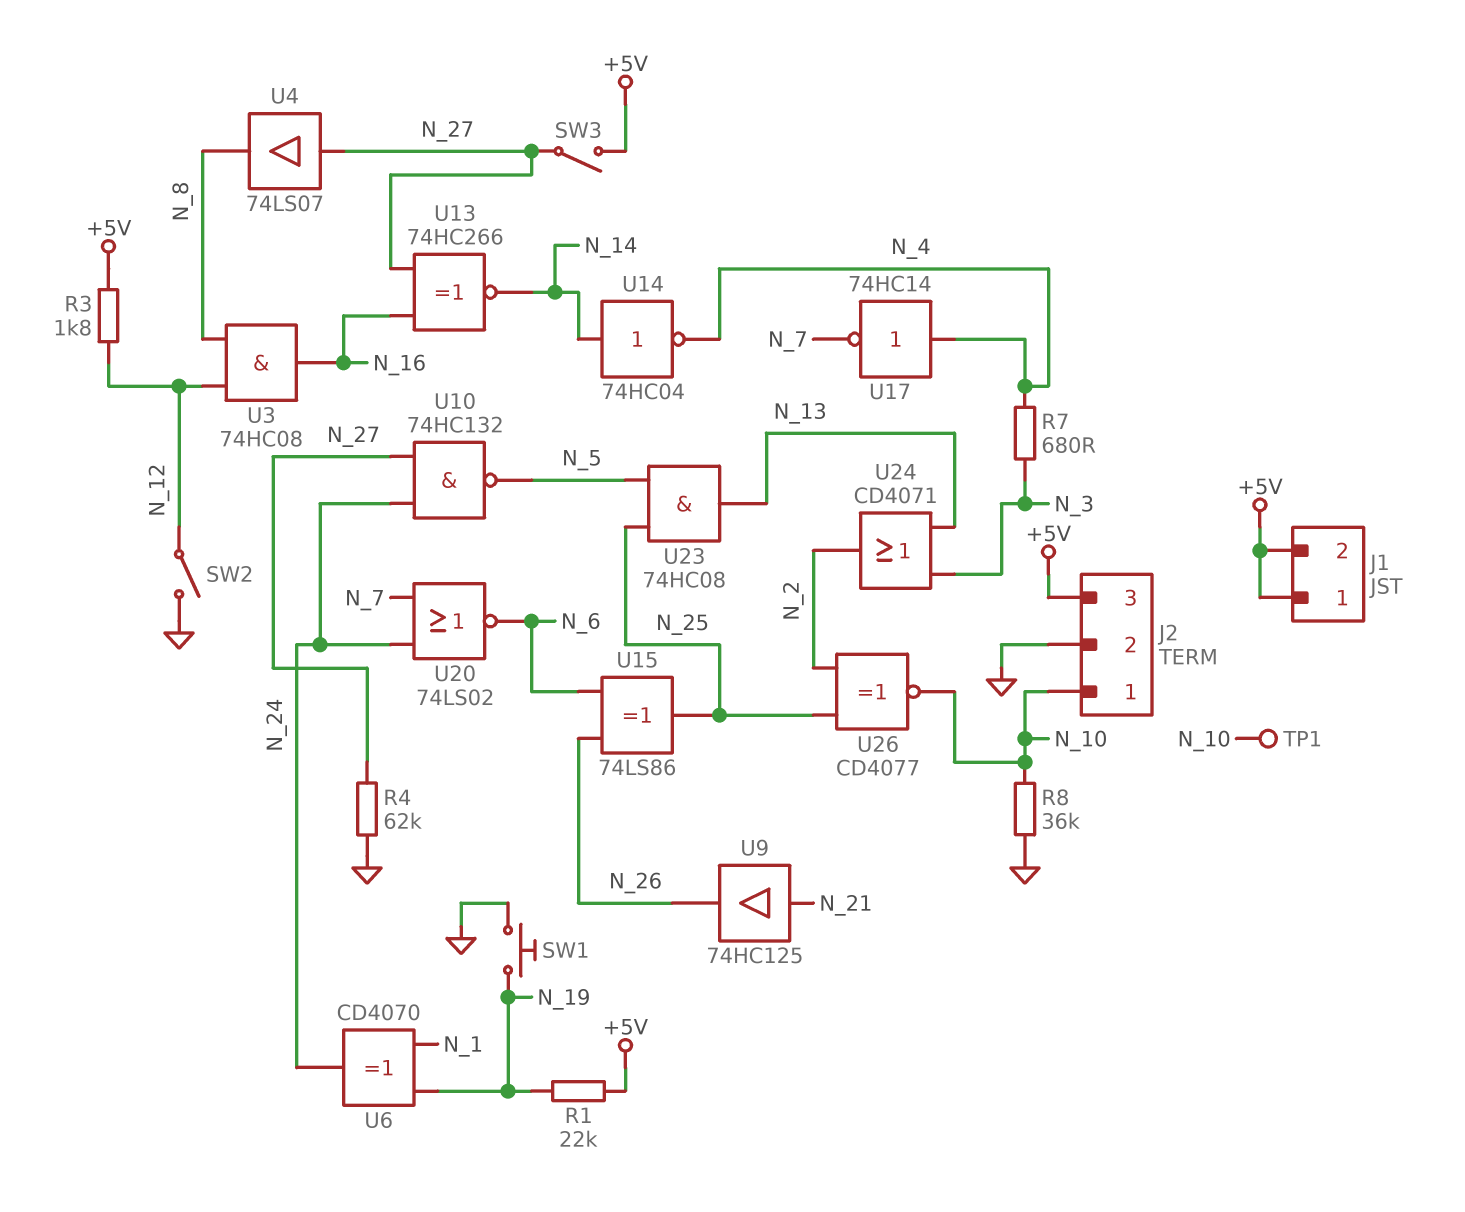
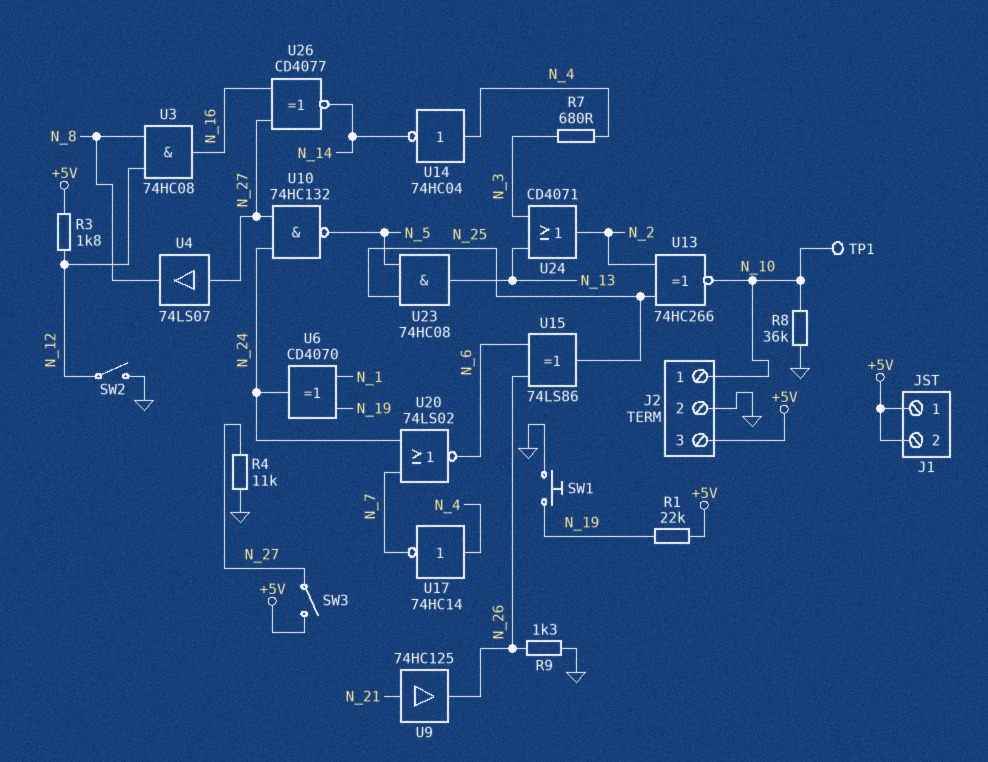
R4: 62k (GND, N_27) -> 11k (GND, N_27)
R9: none -> 1.3k (GND, N_26)
U13: XNOR 74HC266 (in N_16, in N_27, out N_14) -> XNOR 74HC266 (in N_2, in N_25, out N_10)
U14: NOT 74HC04 (in N_14, out N_4) -> NOT 74HC04 (in N_4, out N_14)
U26: XNOR CD4077 (in N_2, in N_25, out N_10) -> XNOR CD4077 (in N_16, in N_27, out N_14)

